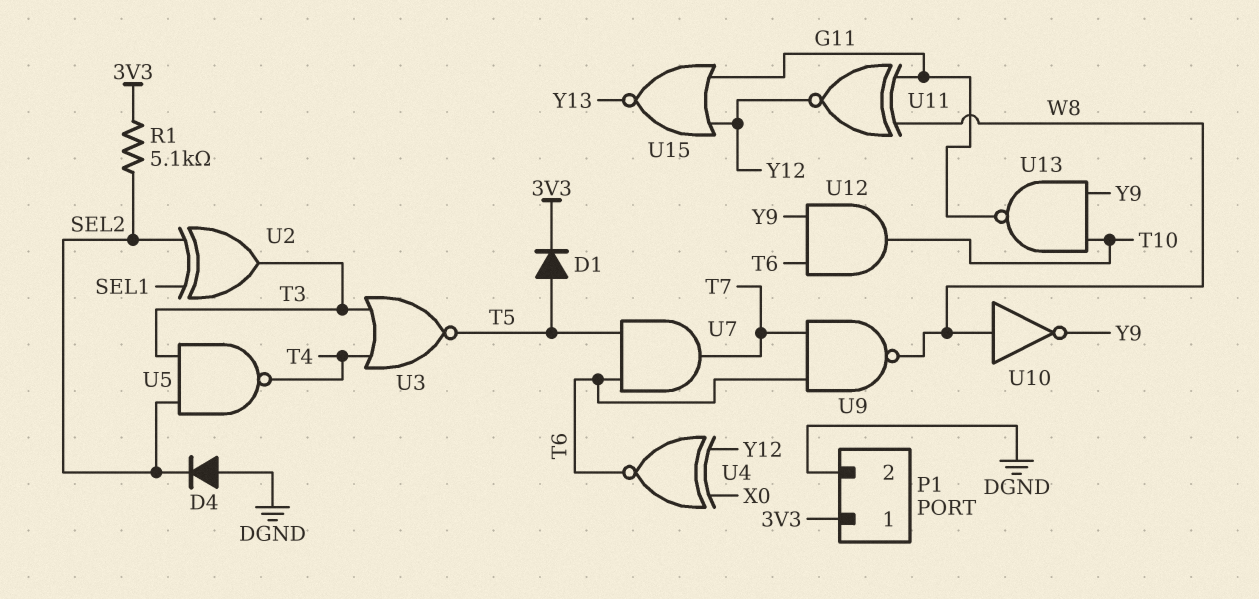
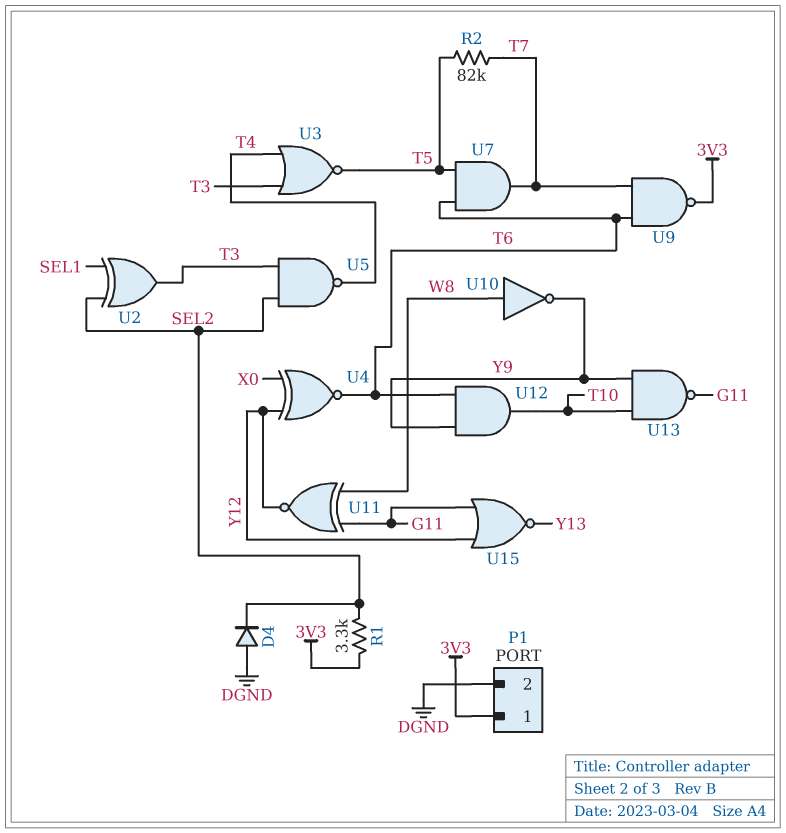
D1: diode (A T5, K 3V3) -> none
R1: 5.1k (3V3, SEL2) -> 3.3k (3V3, SEL2)
R2: none -> 82k (T5, T7)
U9: NAND (in T6, in T7, out W8) -> NAND (in T6, in T7, out 3V3)

